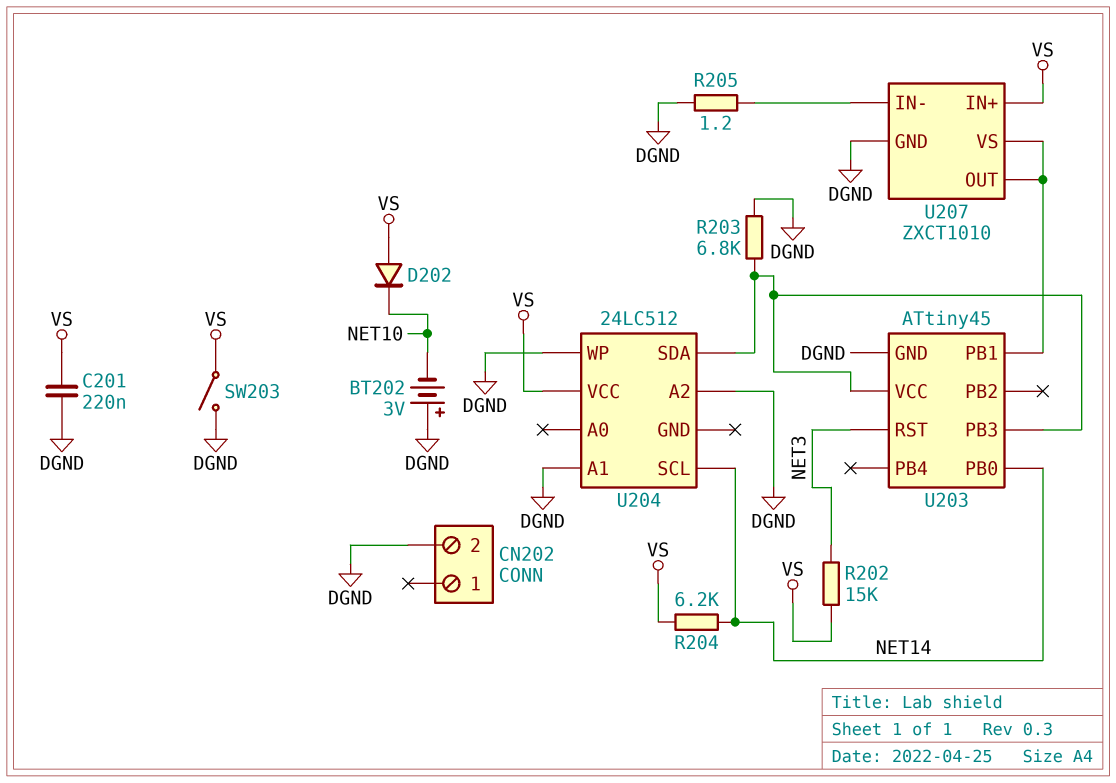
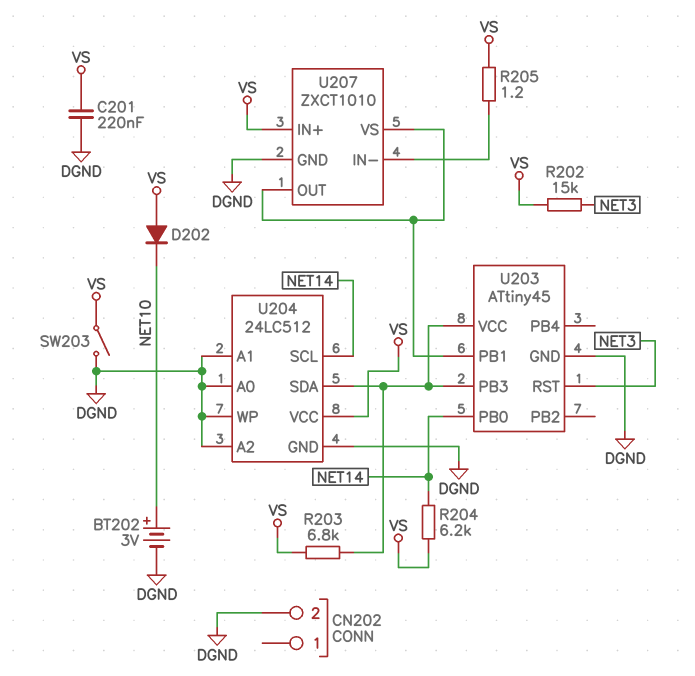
BT202: 3V (plus DGND, minus NET10) -> 3V (plus NET10, minus DGND)
R203: 6.8k (DGND, U203/PB3) -> 6.8k (U203/PB3, VS)
R205: 1.2 (DGND, U207/IN-) -> 1.2 (U207/IN-, VS)
U204 pin A0: none -> DGND
U204 pin GND: none -> DGND

